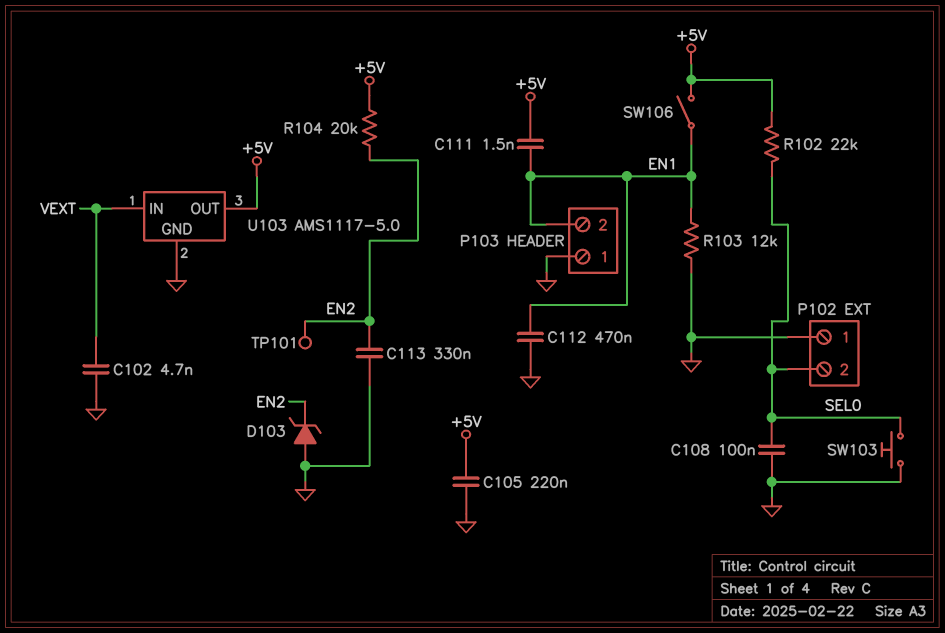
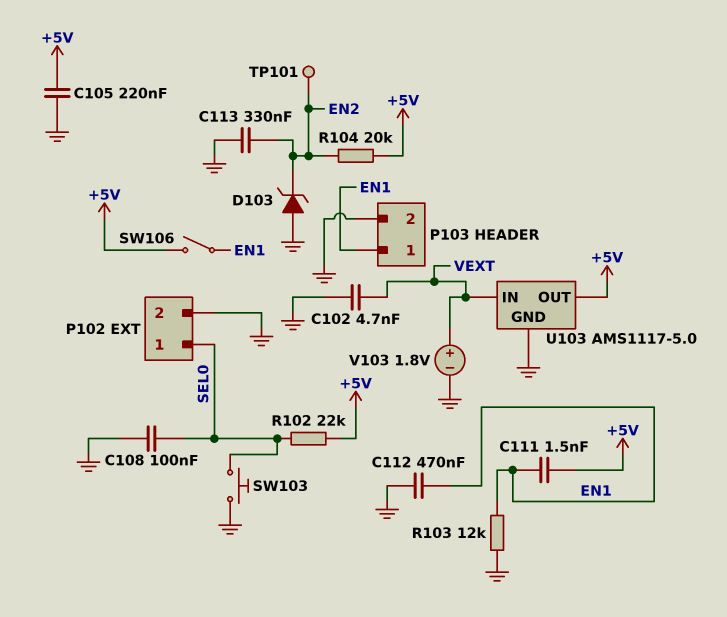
P102 pin 1: GND -> SEL0
P102 pin 2: SEL0 -> GND
P103 pin 1: GND -> EN1
P103 pin 2: EN1 -> GND
V103: none -> 1.8V (plus VEXT, minus GND)

